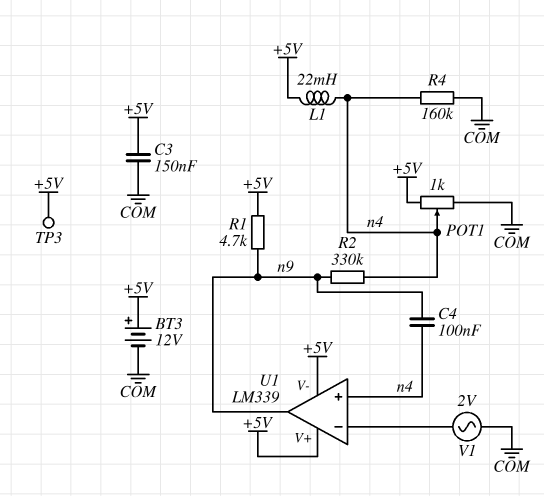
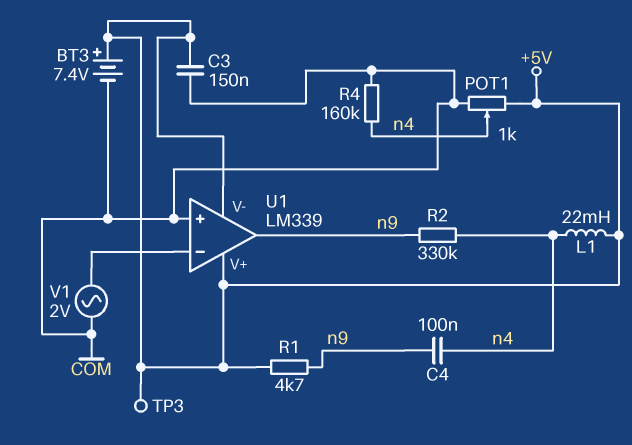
BT3: 12V (plus +5V, minus COM) -> 7.4V (plus +5V, minus COM)
U1 pin in+: n4 -> COM

